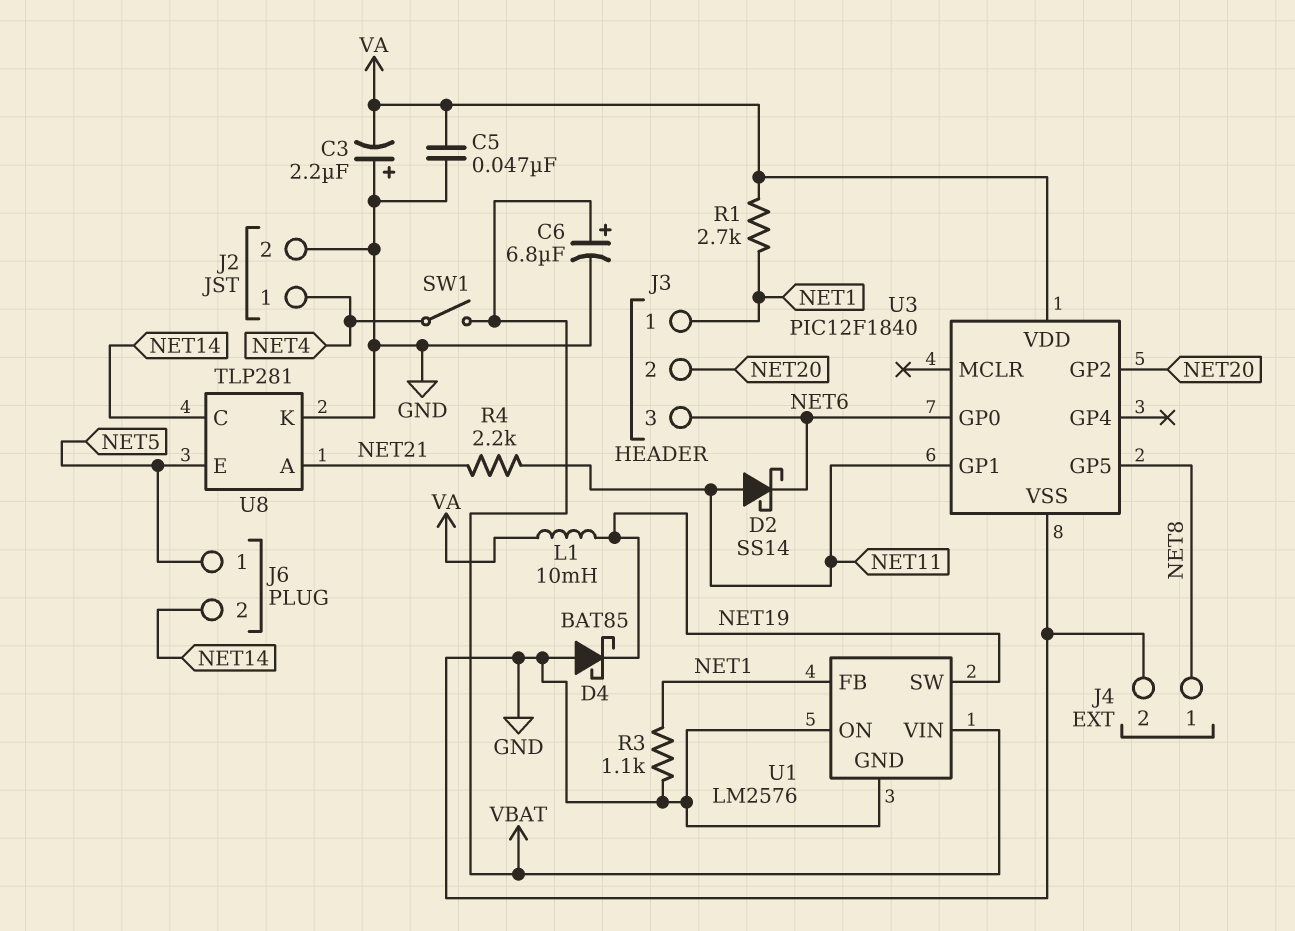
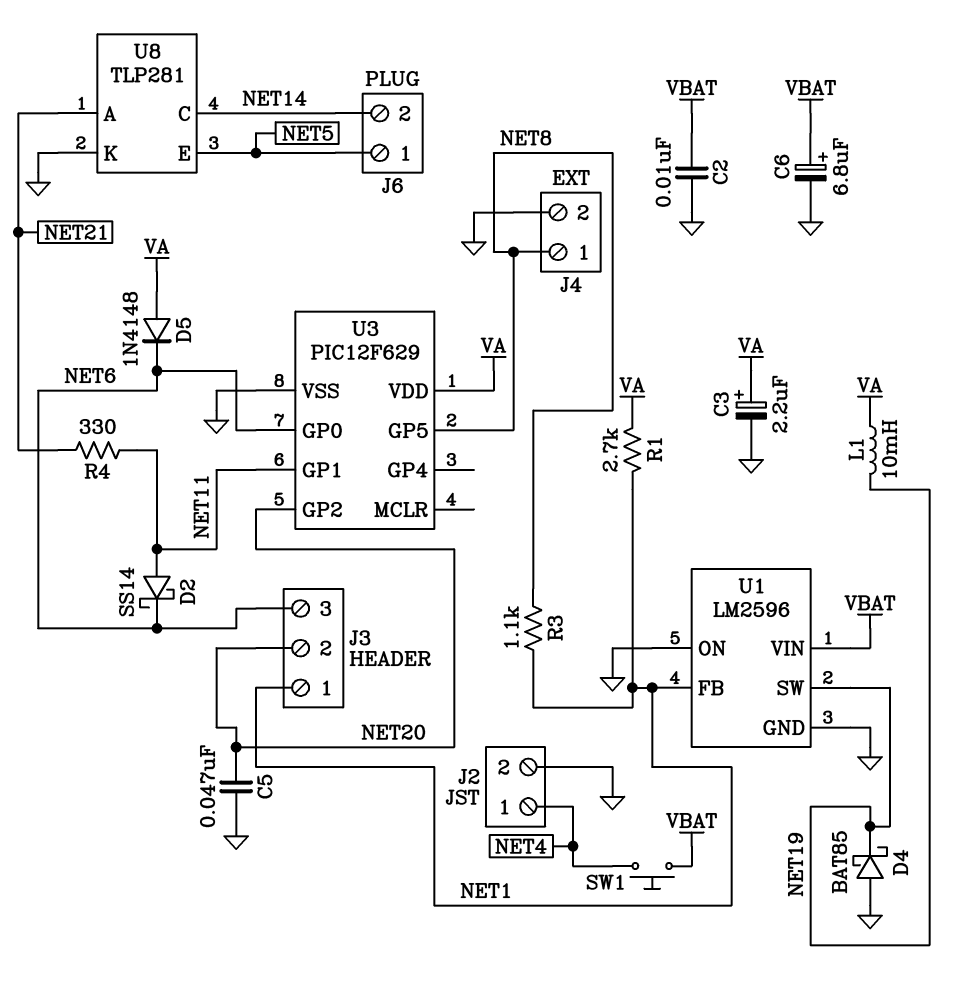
C2: none -> 10nF (GND, VBAT)
C3: 2.2uF (plus GND, minus VA) -> 2.2uF (plus VA, minus GND)
C5: 47nF (GND, VA) -> 47nF (GND, NET20)
D5: none -> diode 1N4148 (A VA, K NET6)
R3: 1.1k (GND, NET1) -> 1.1k (NET1, NET8)
R4: 2.2k (NET11, NET21) -> 330 (NET11, NET21)
SW1: switch (NET4, VBAT) -> button (NET4, VBAT)
U1: LM2576 -> LM2596
U3: PIC12F1840 -> PIC12F629

